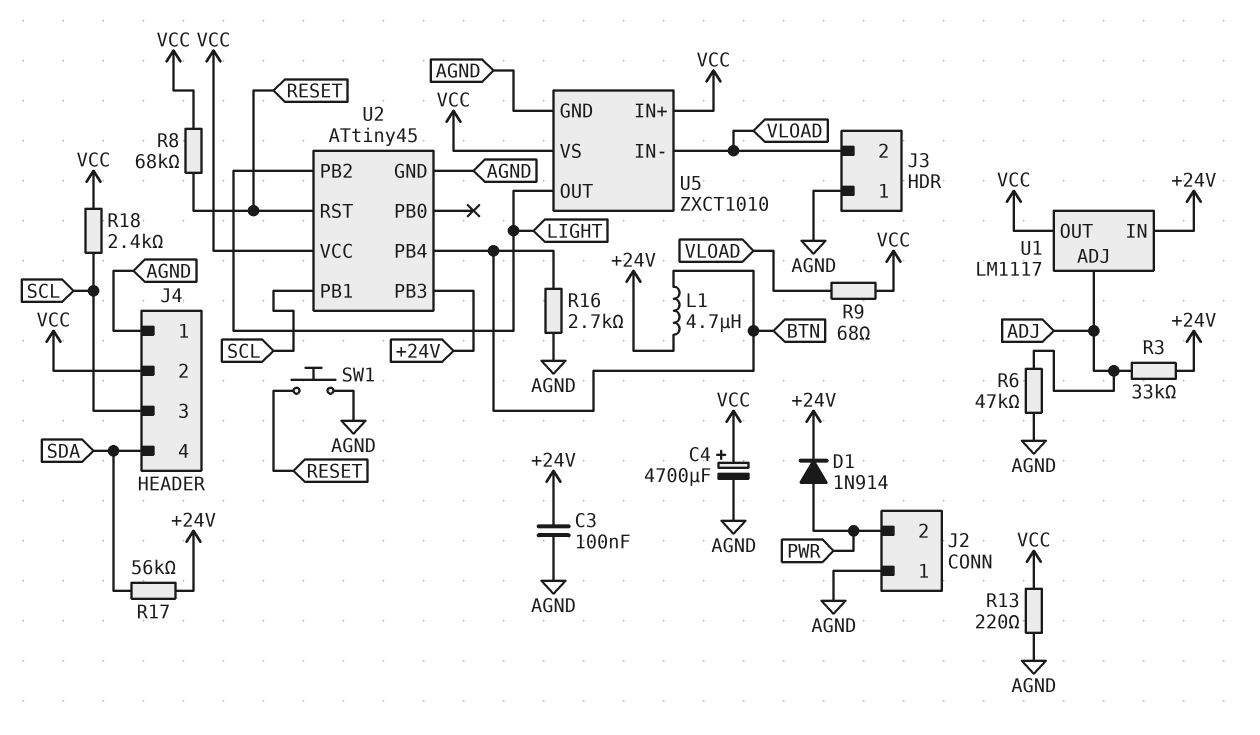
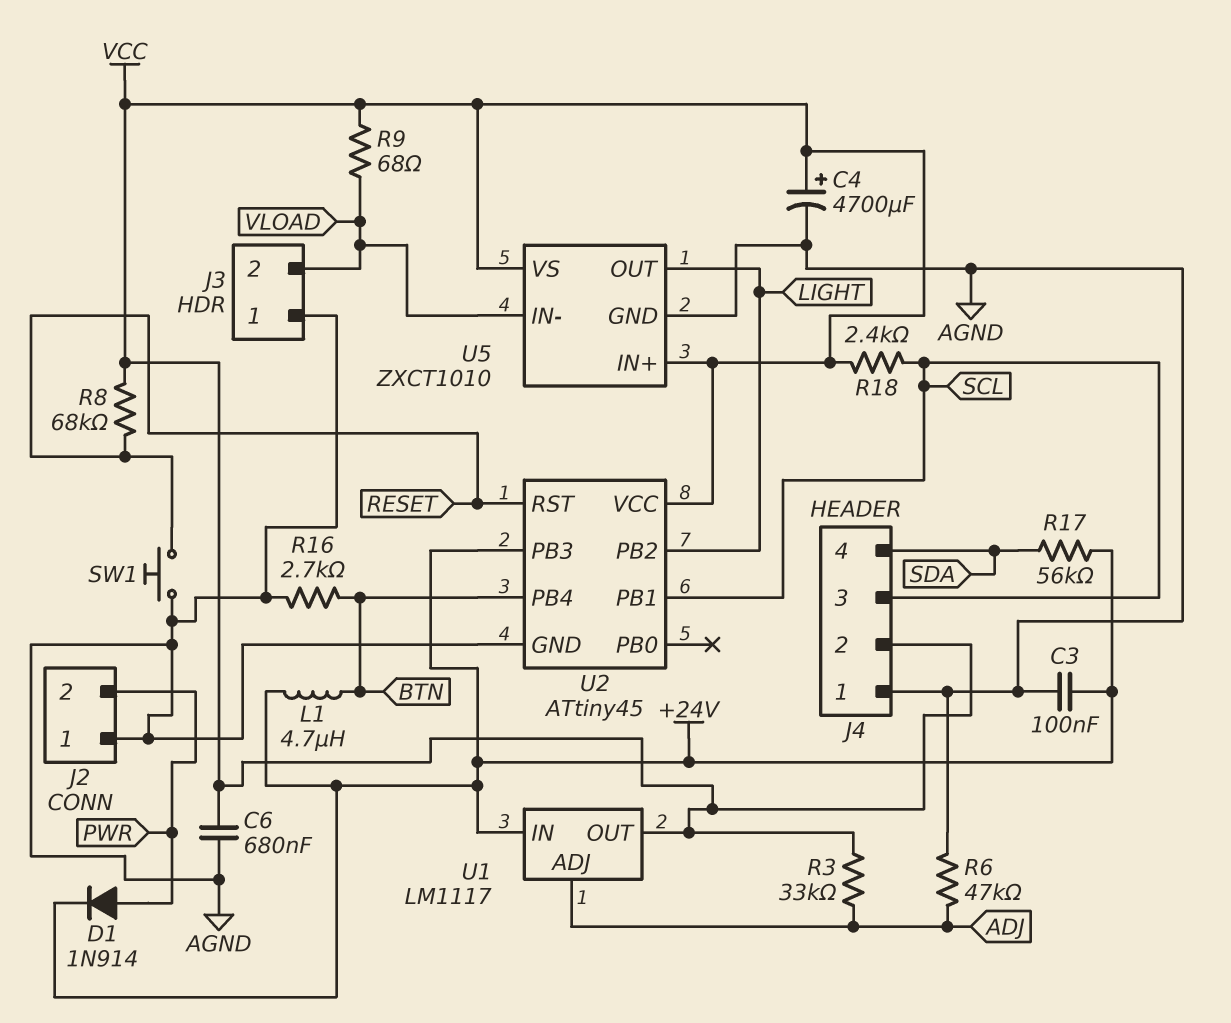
C6: none -> 680nF (AGND, VCC)
R3: 33k (+24V, ADJ) -> 33k (ADJ, VCC)
R13: 220 (AGND, VCC) -> none

